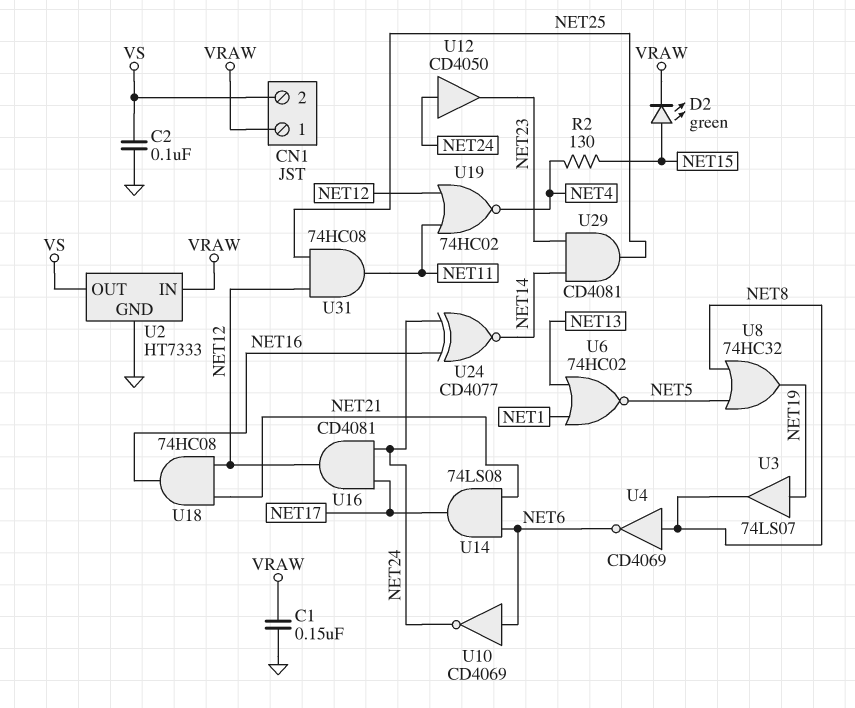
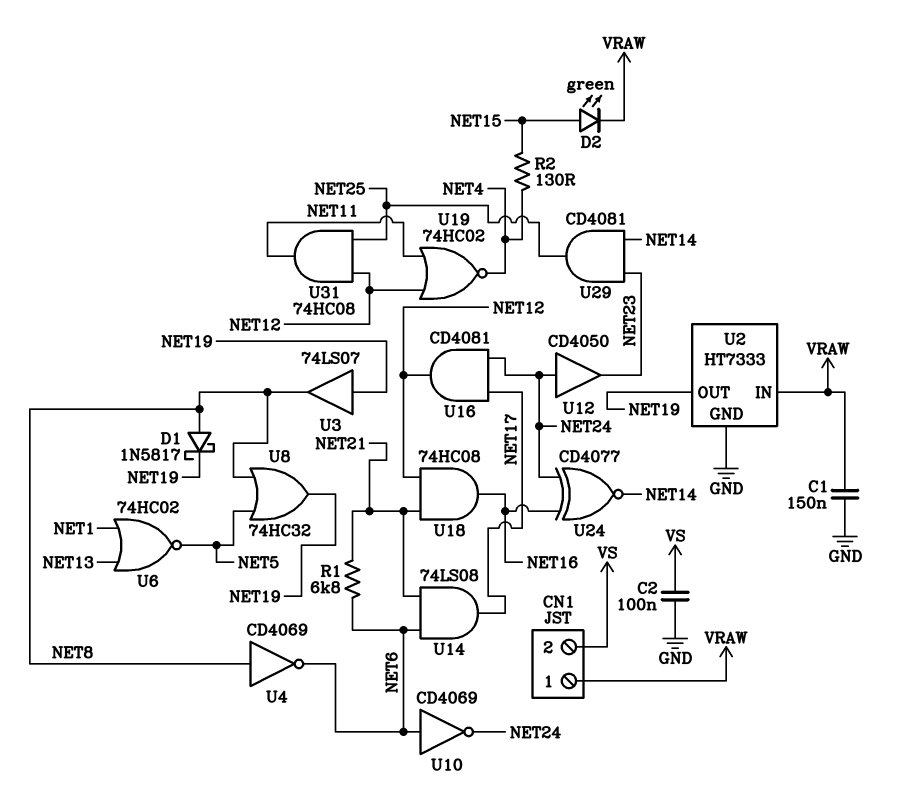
D1: none -> schottky 1N5817 (A NET8, K NET19)
R1: none -> 6.8k (NET6, NET21)
U2 pin OUT: VS -> NET19

